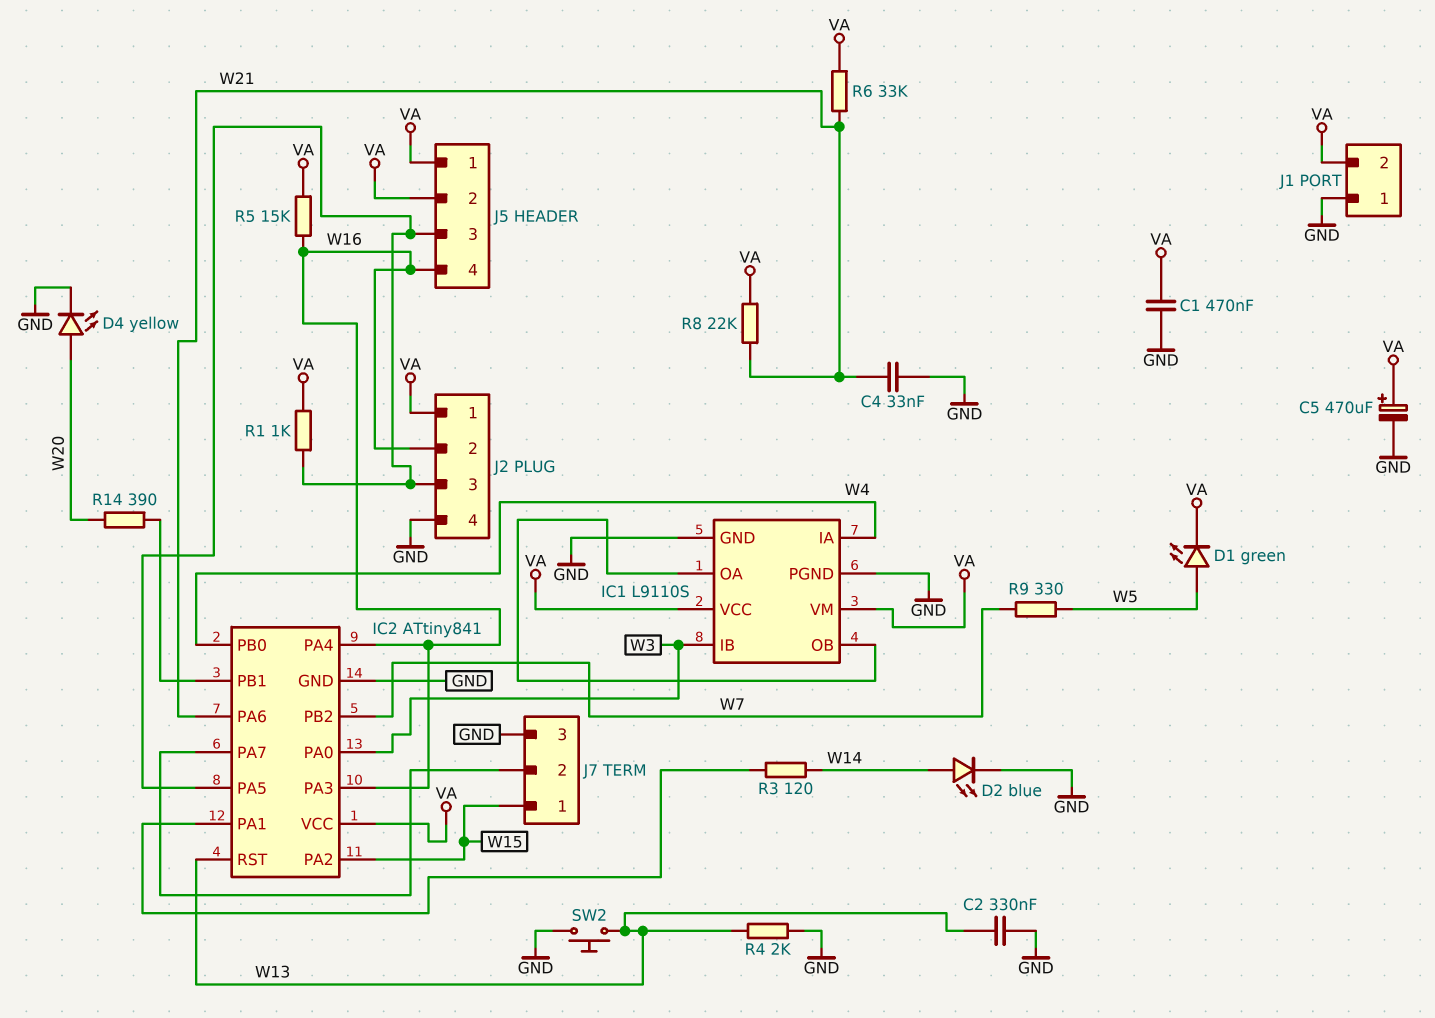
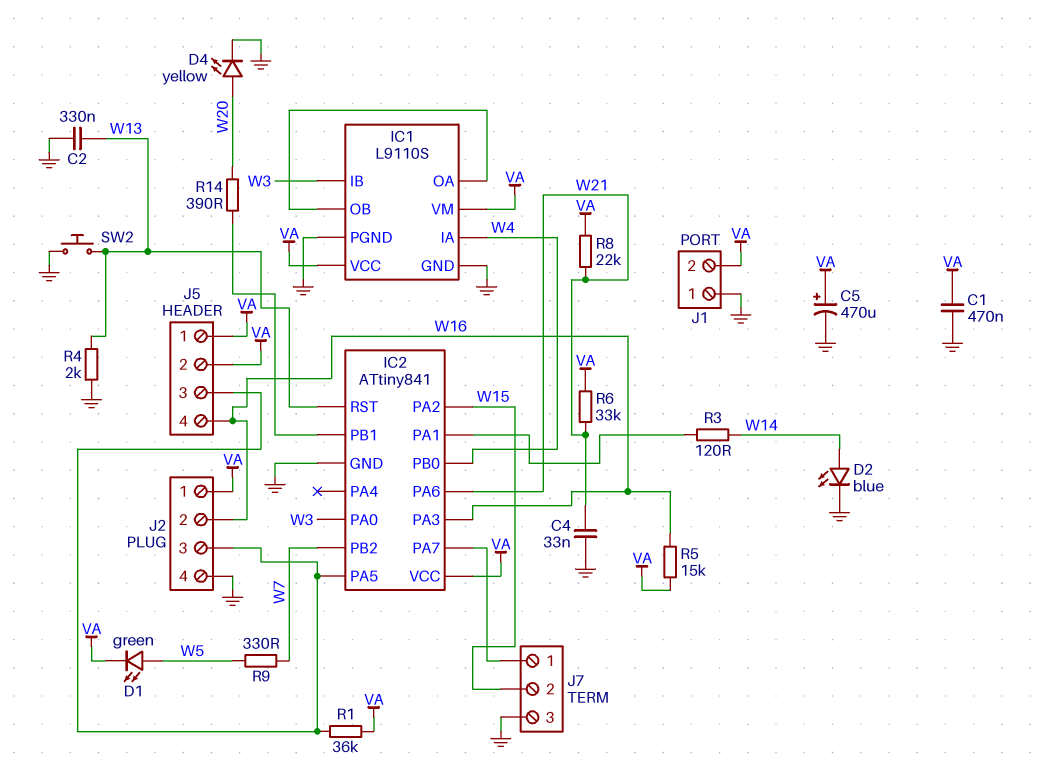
IC2 pin PA4: W16 -> none
J7 pin 1: W15 -> IC2/PA7
J7 pin 2: IC2/PA7 -> W15
R1: 1k (IC2/PA5, VA) -> 36k (IC2/PA5, VA)

